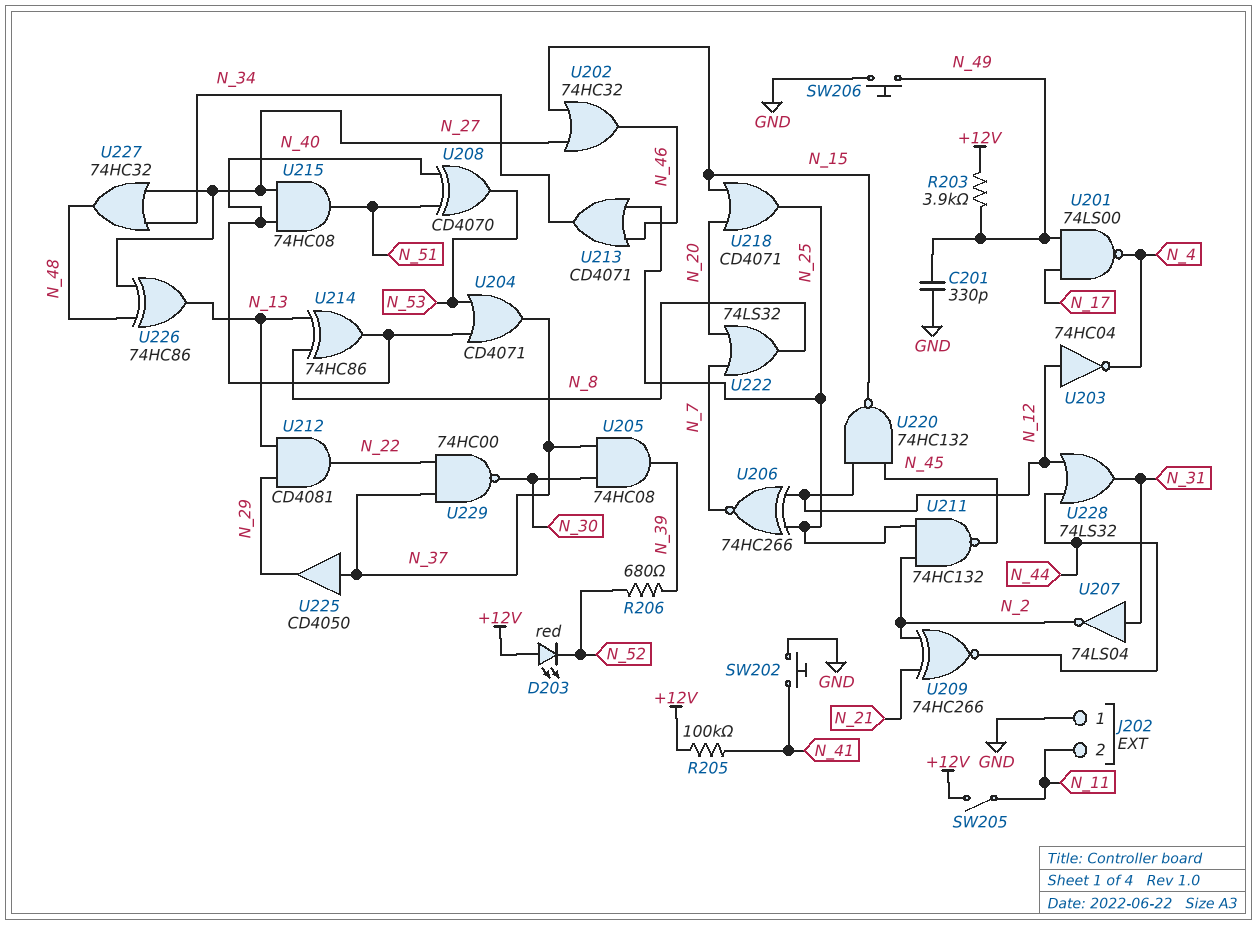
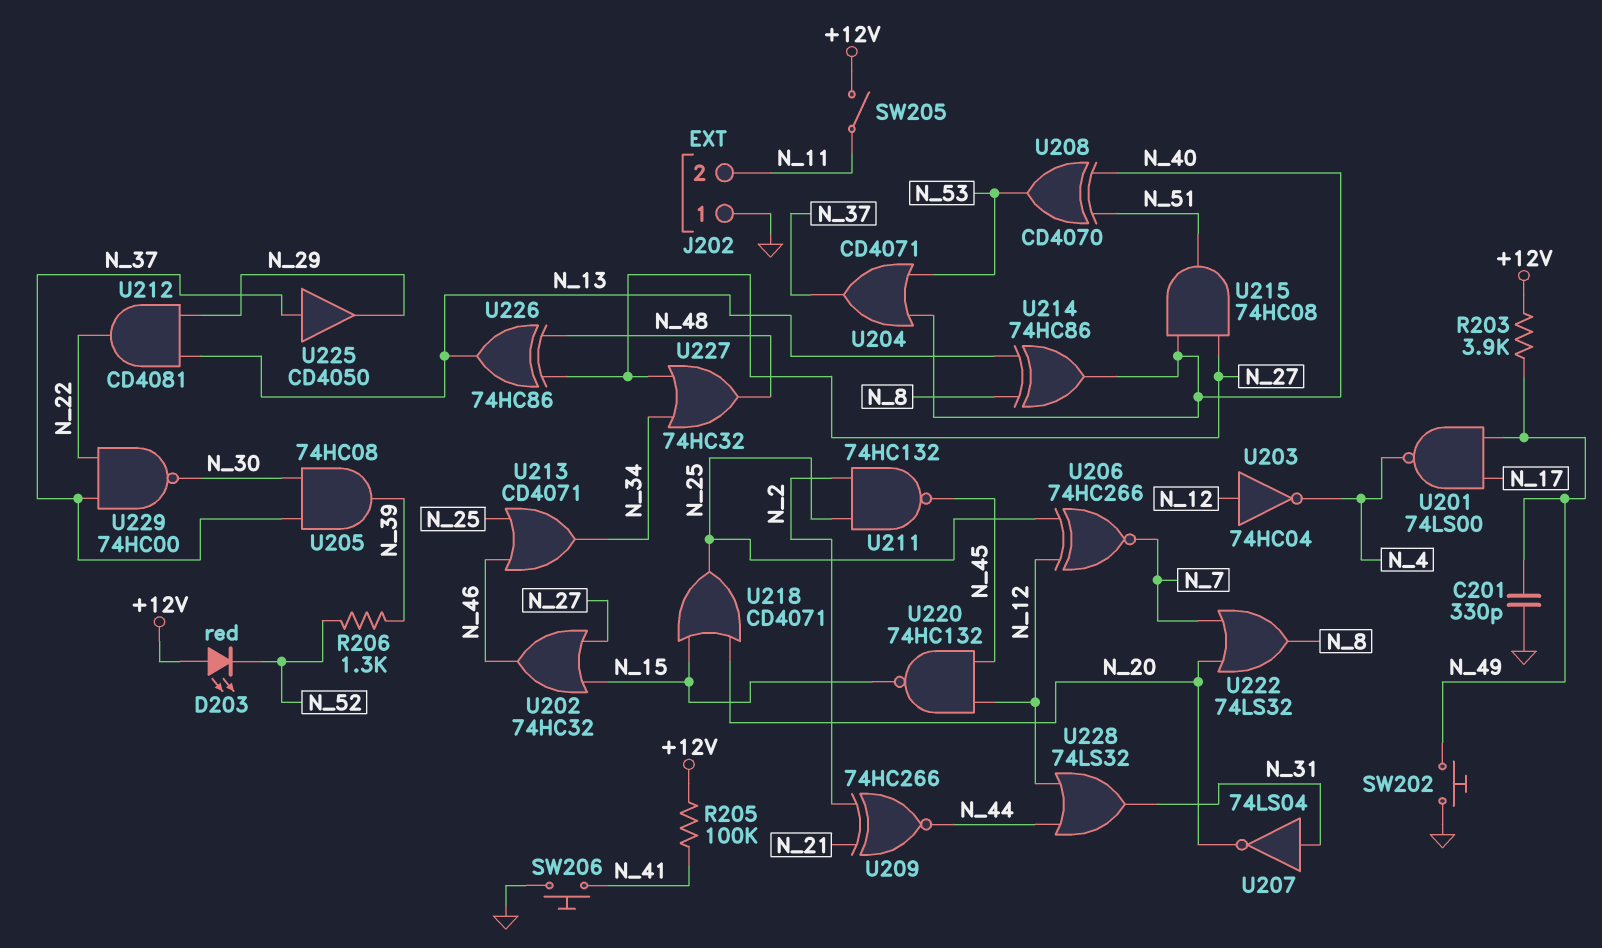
R206: 680 (N_39, N_52) -> 1.3k (N_39, N_52)
SW202: button (GND, N_41) -> button (GND, N_49)
SW206: button (GND, N_49) -> button (GND, N_41)
U207: NOT 74LS04 (in N_31, out N_2) -> NOT 74LS04 (in N_31, out N_20)

